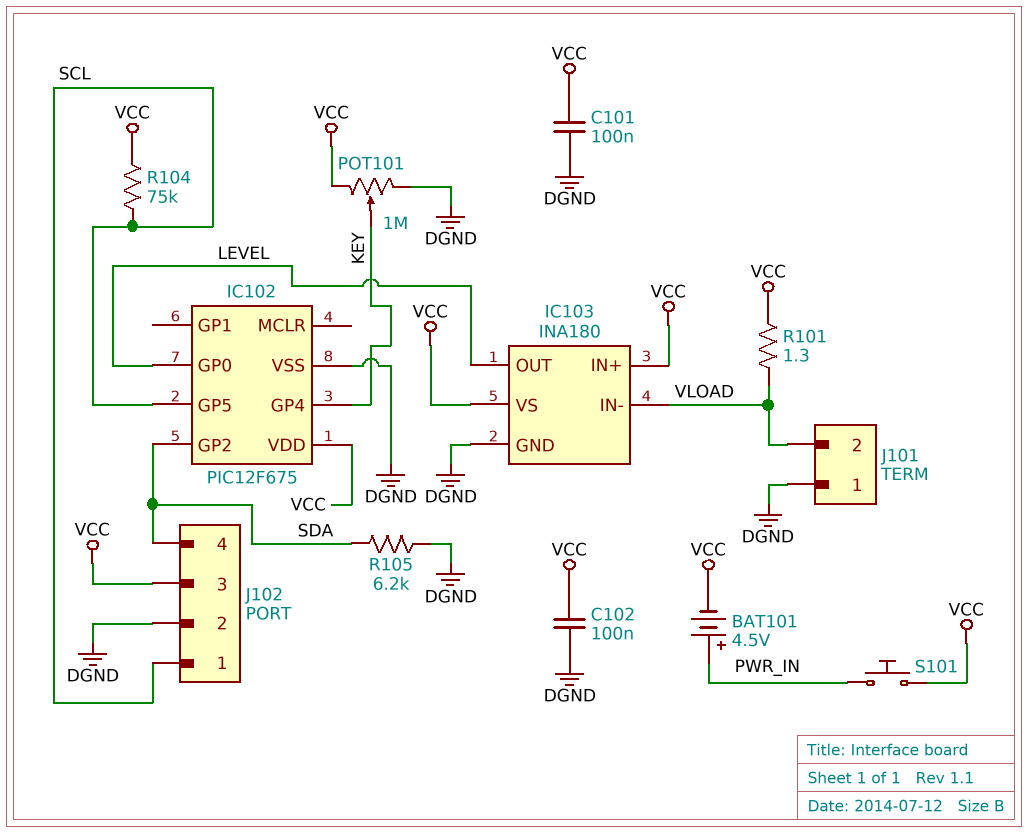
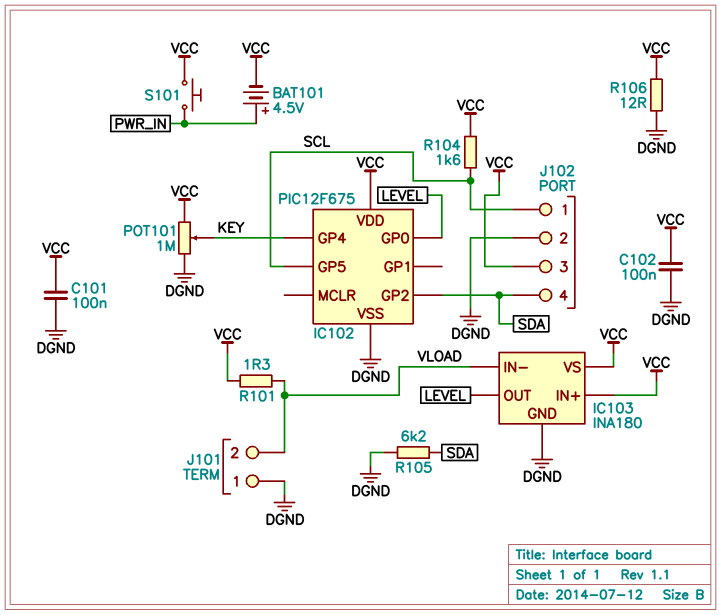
R104: 75k (SCL, VCC) -> 1.6k (SCL, VCC)
R106: none -> 12 (DGND, VCC)

